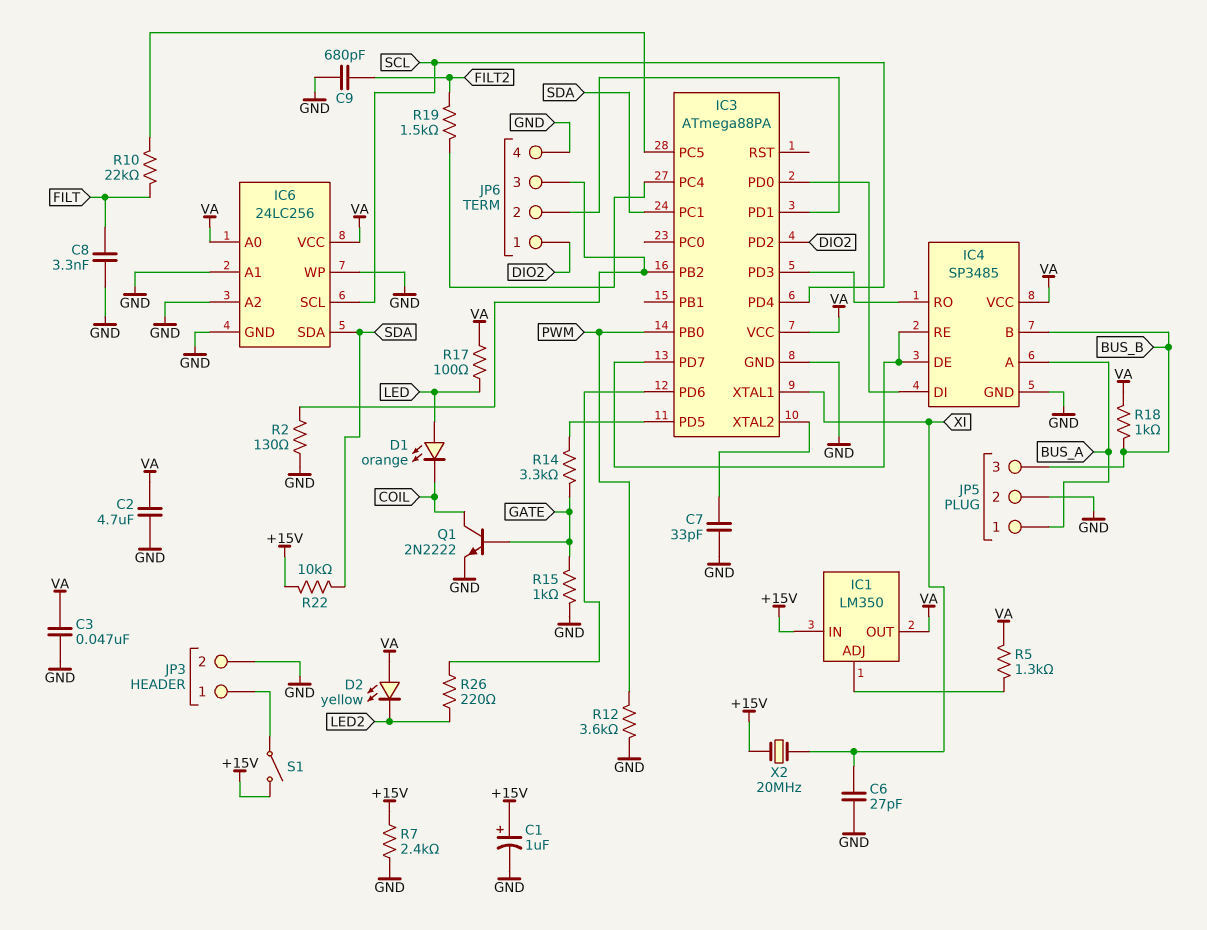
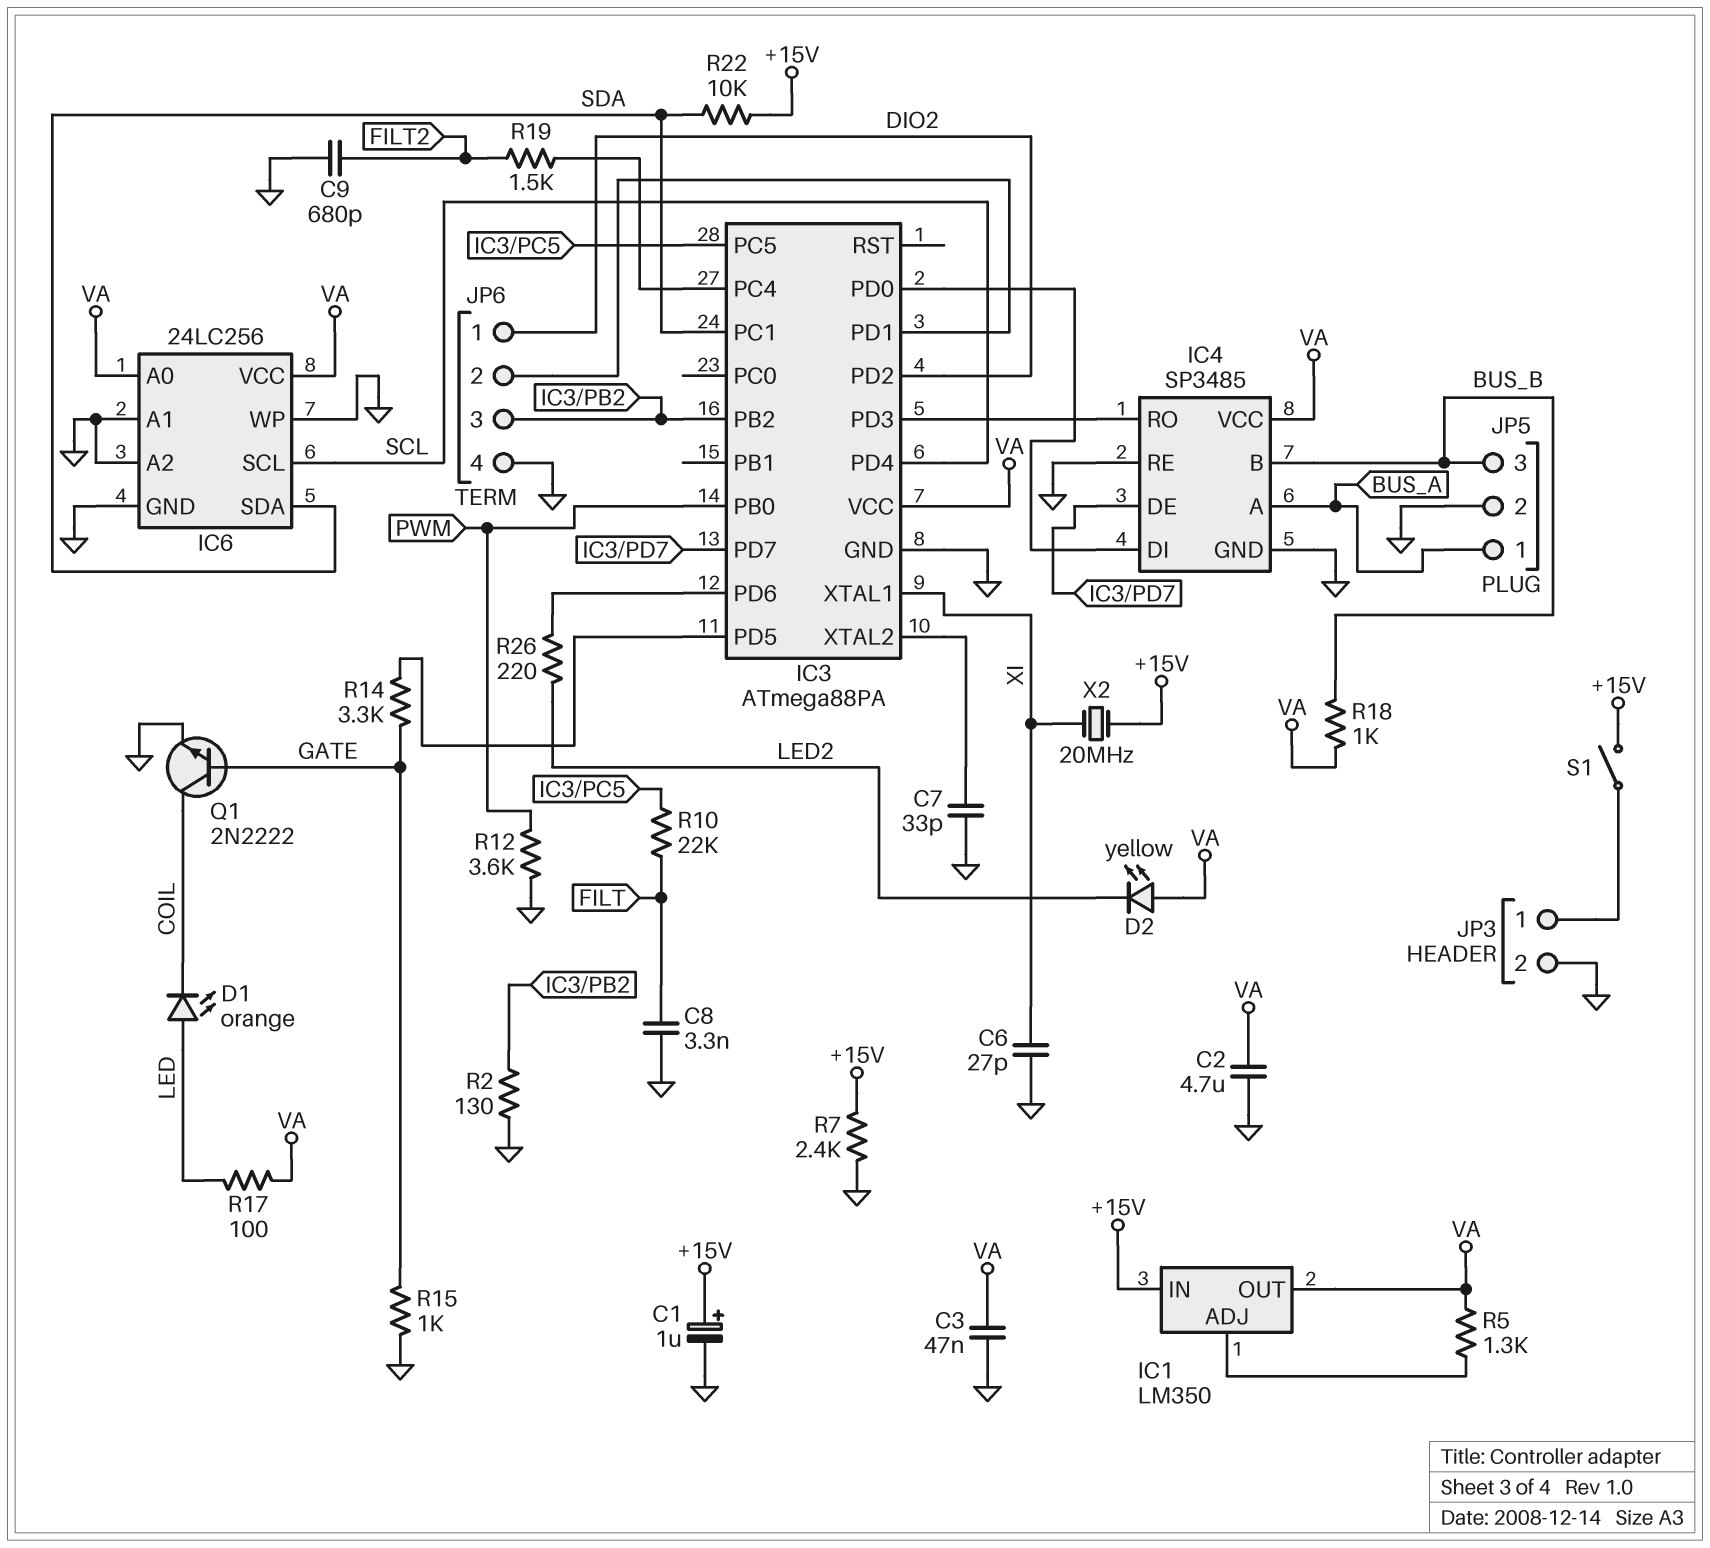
IC4 pin RE: IC3/PD7 -> GND

